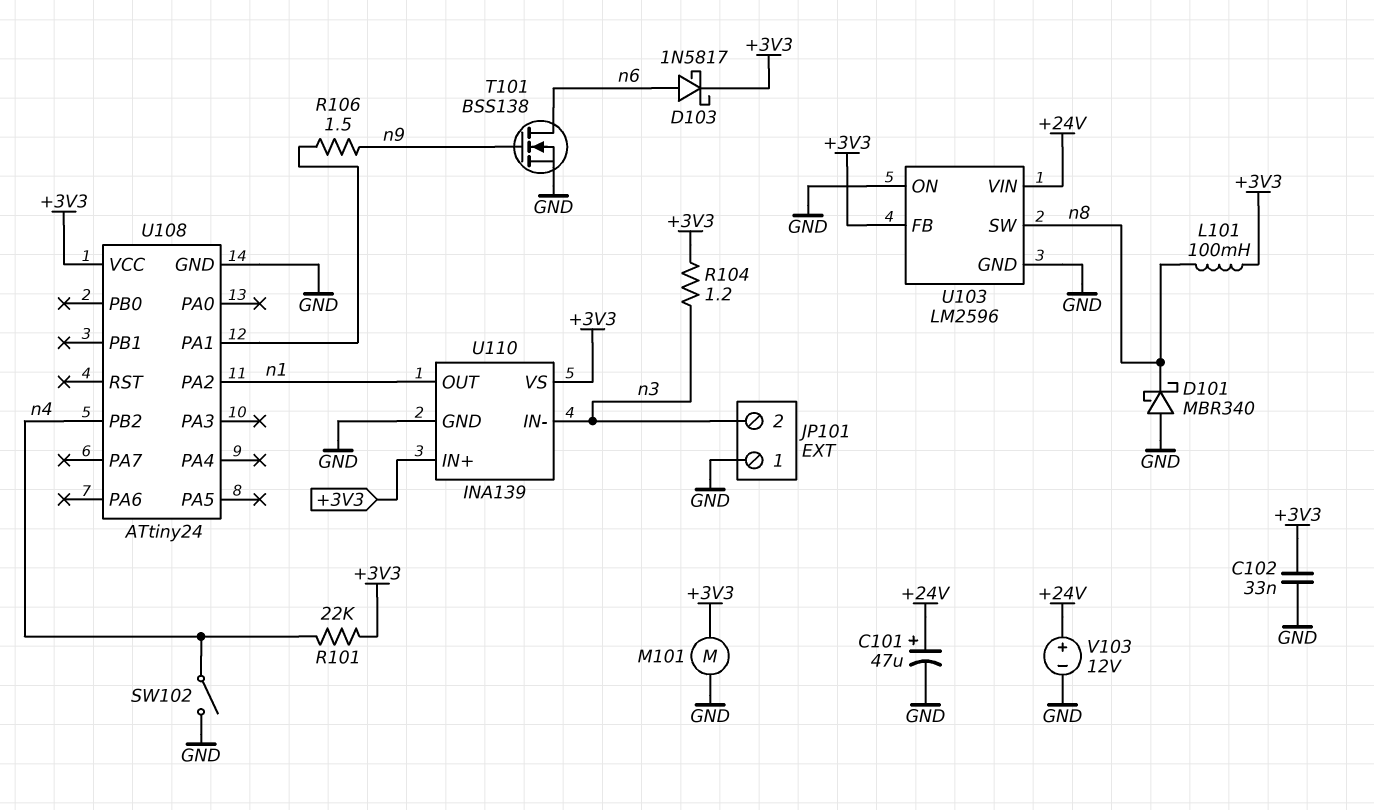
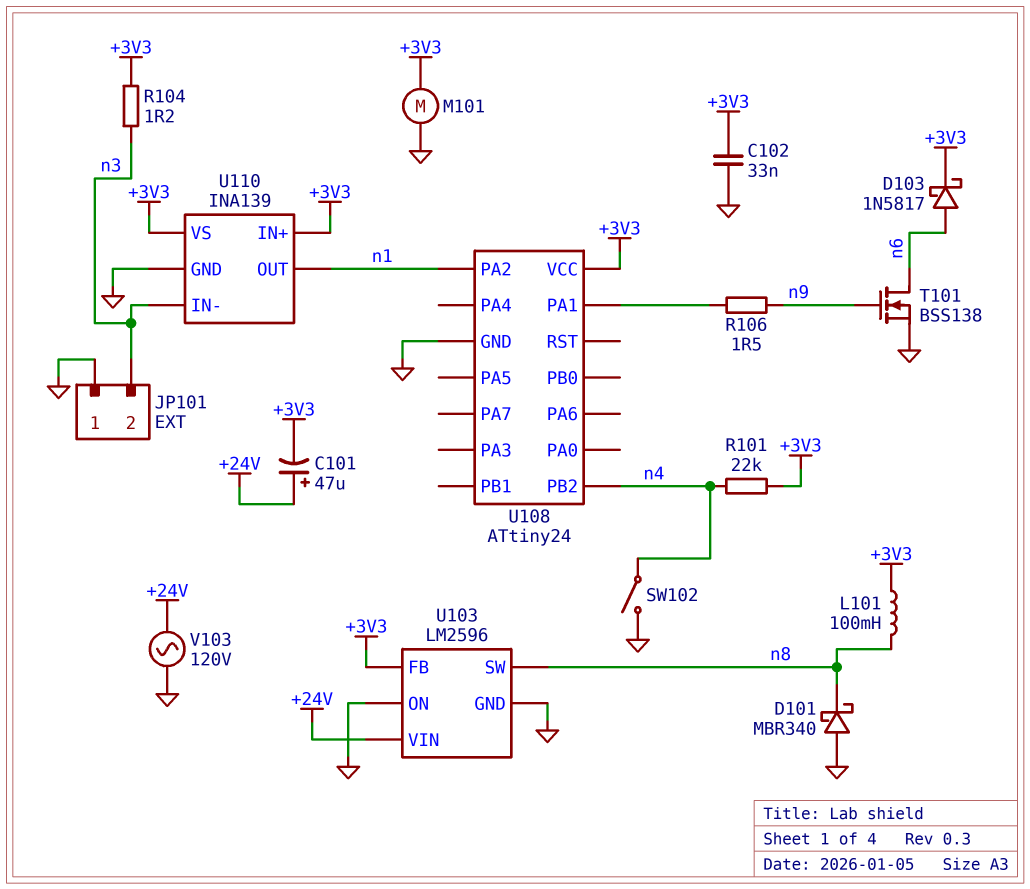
C101: 47uF (plus +24V, minus GND) -> 47uF (plus +24V, minus +3V3)
V103: 12V (plus +24V, minus GND) -> AC 120V (+24V, GND)

